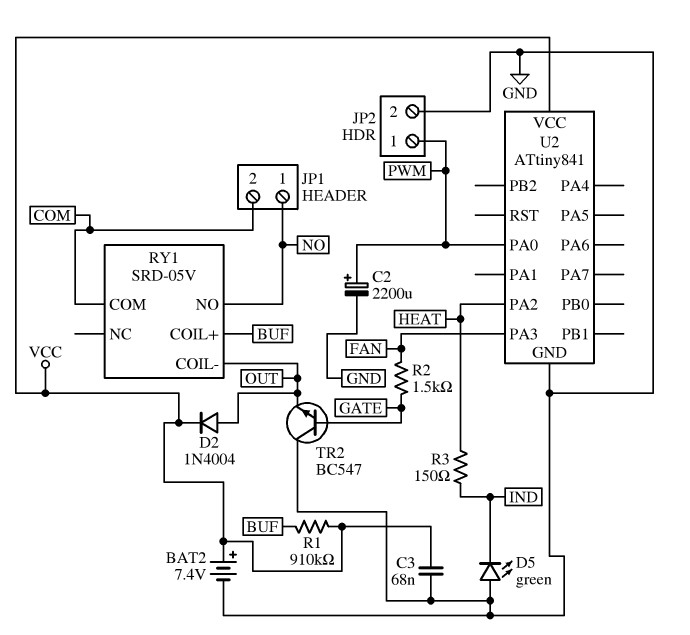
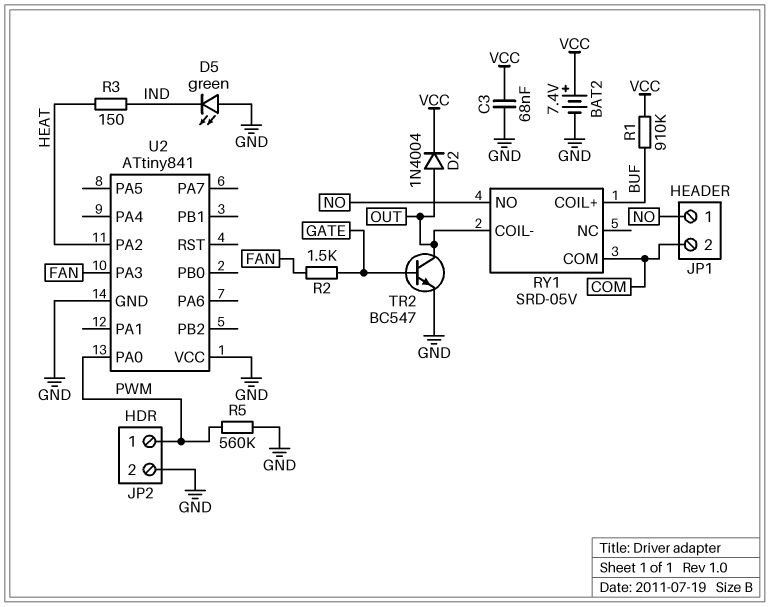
C2: 2200uF (plus PWM, minus GND) -> none
R5: none -> 560k (GND, PWM)
TR2: NPN BC547 (B GATE, C GND, E OUT) -> NPN BC547 (B GATE, C OUT, E GND)
U2 pin VCC: VCC -> GND

